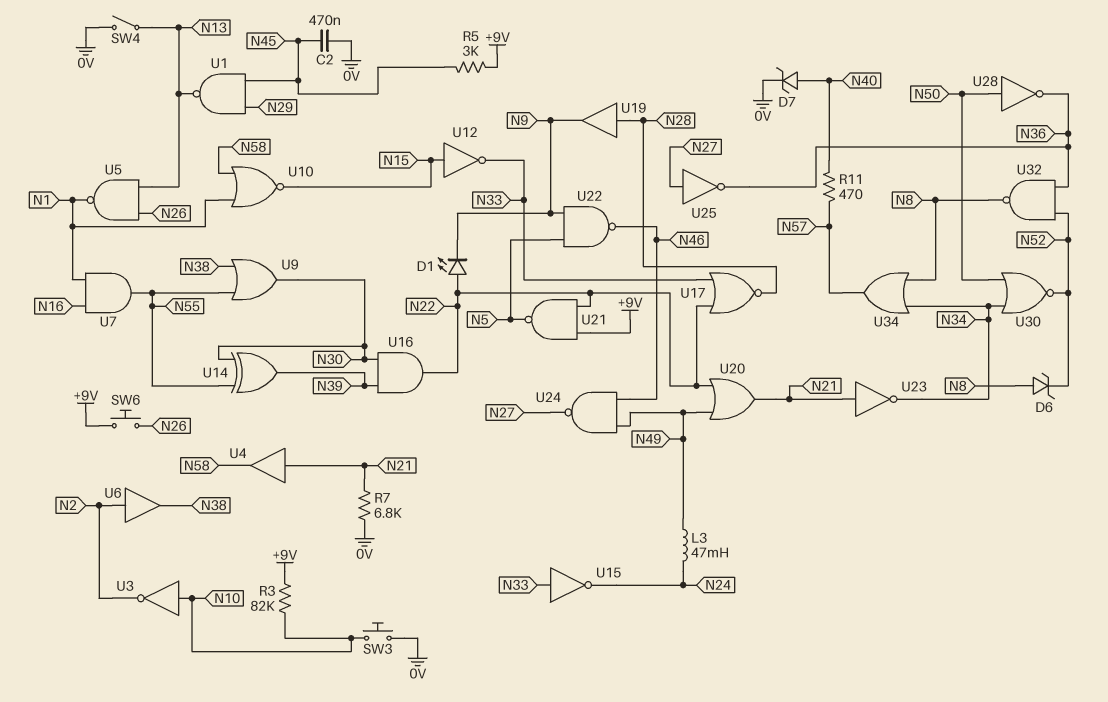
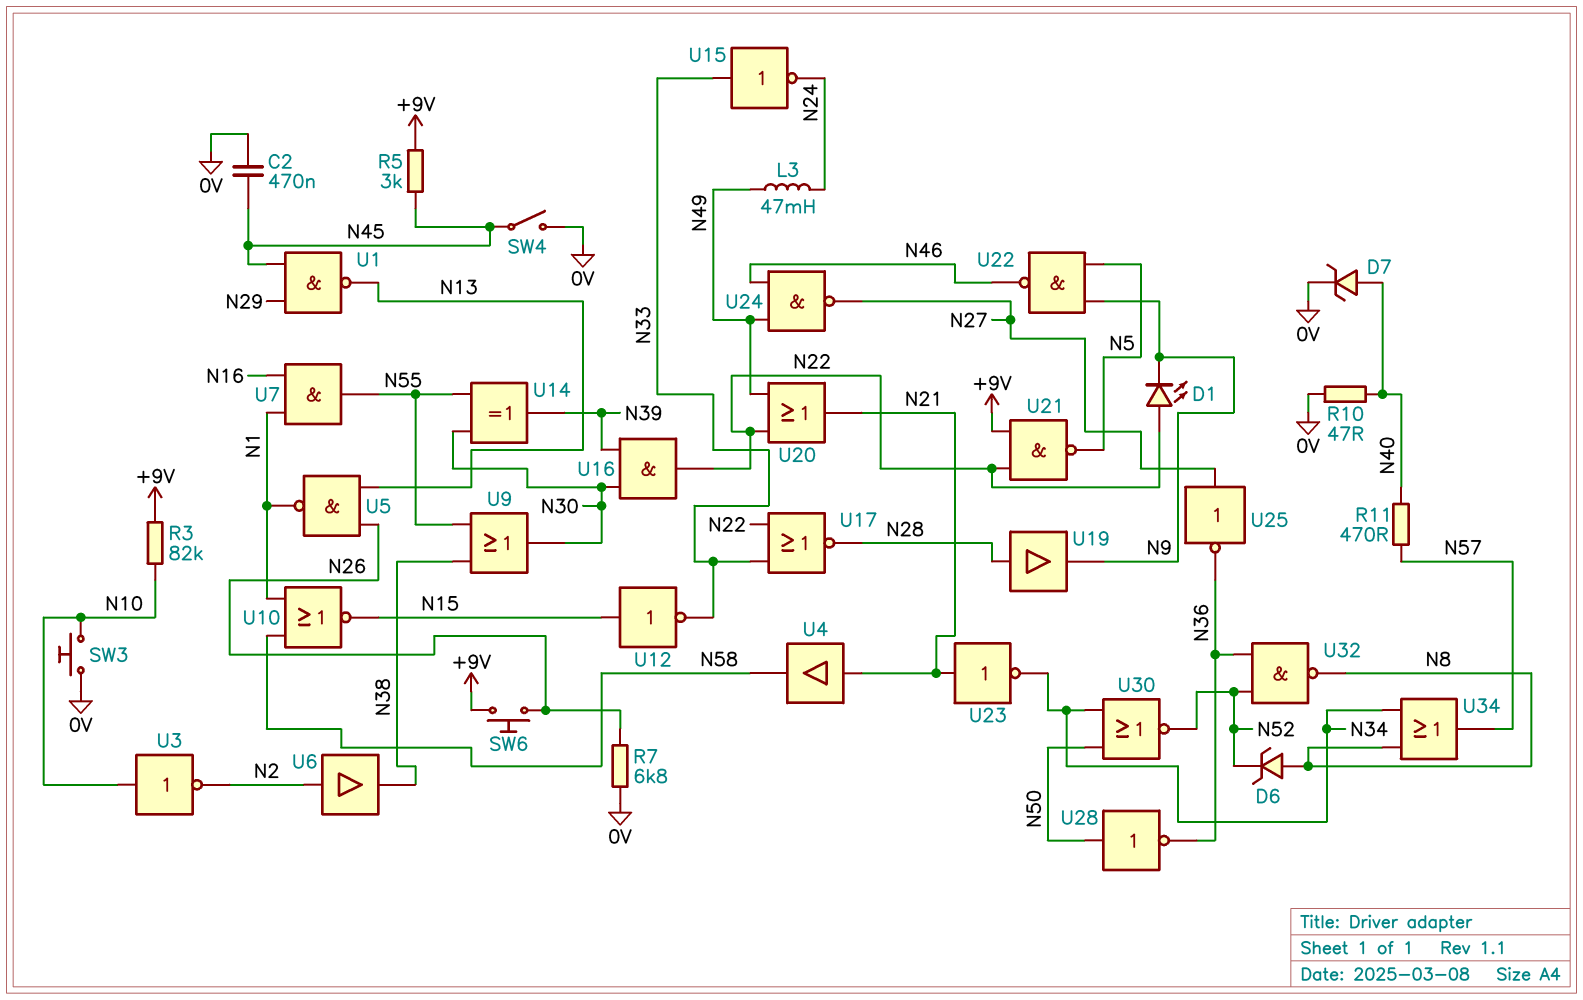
R7: 6.8k (0V, N21) -> 6.8k (0V, N26)
R10: none -> 47 (0V, N40)
SW4: switch (0V, N13) -> switch (0V, N45)

